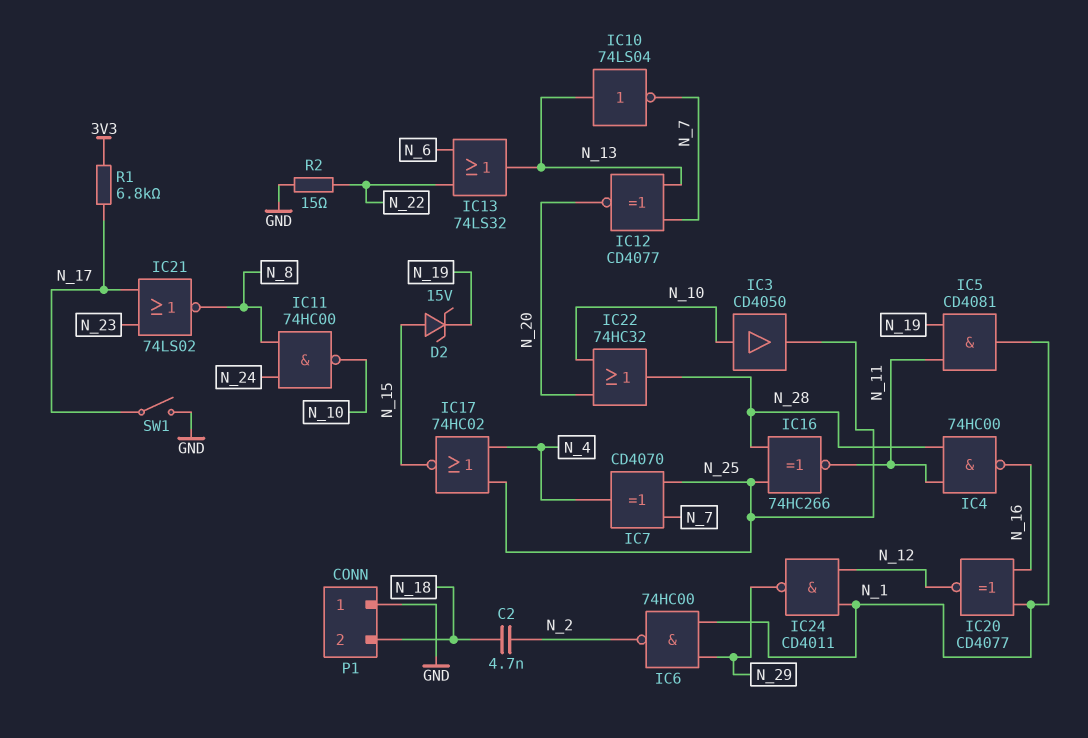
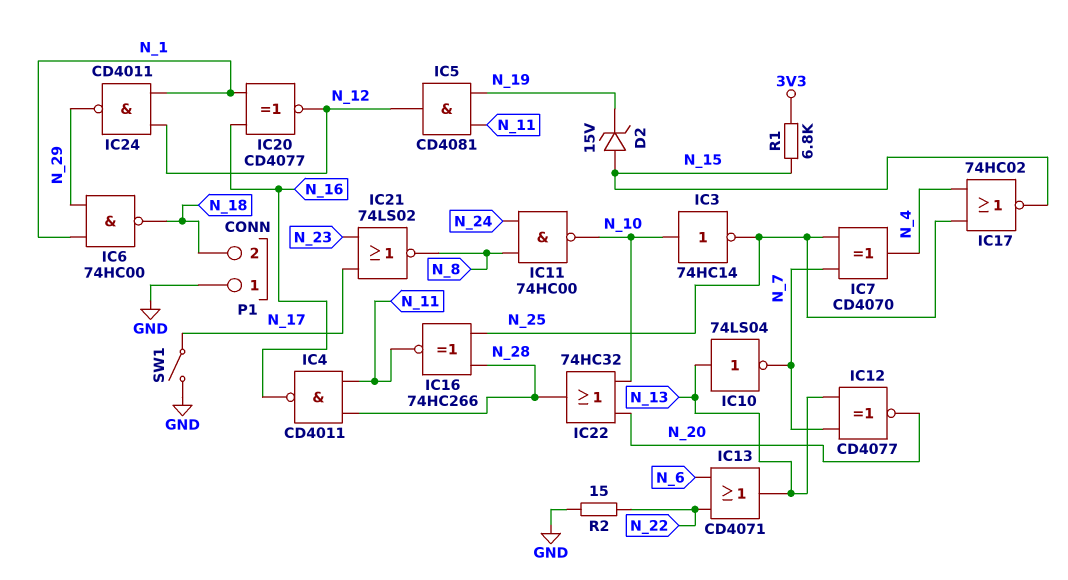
C2: 4.7nF (N_2, N_18) -> none
IC3: buffer CD4050 (in N_10, out N_25) -> NOT 74HC14 (in N_10, out N_25)
IC4: NAND 74HC00 (in N_11, in N_28, out N_16) -> NAND CD4011 (in N_11, in N_28, out N_16)
IC5: AND CD4081 (in N_11, in N_19, out N_1) -> AND CD4081 (in N_11, in N_19, out N_12)
IC6: NAND 74HC00 (in N_1, in N_29, out N_2) -> NAND 74HC00 (in N_1, in N_29, out N_18)
IC13: OR 74LS32 (in N_6, in N_22, out N_13) -> OR CD4071 (in N_6, in N_22, out N_13)
R1: 6.8k (3V3, N_17) -> 6.8k (3V3, N_15)

